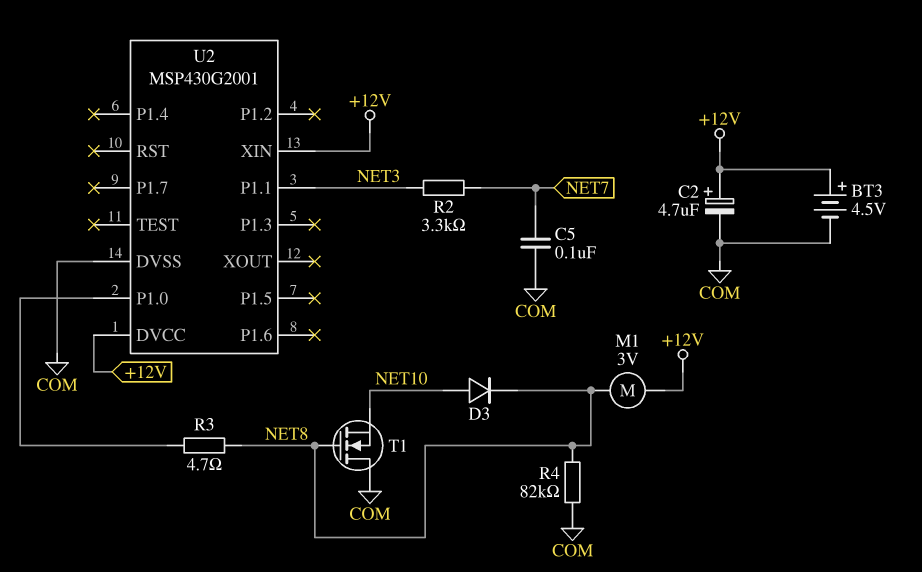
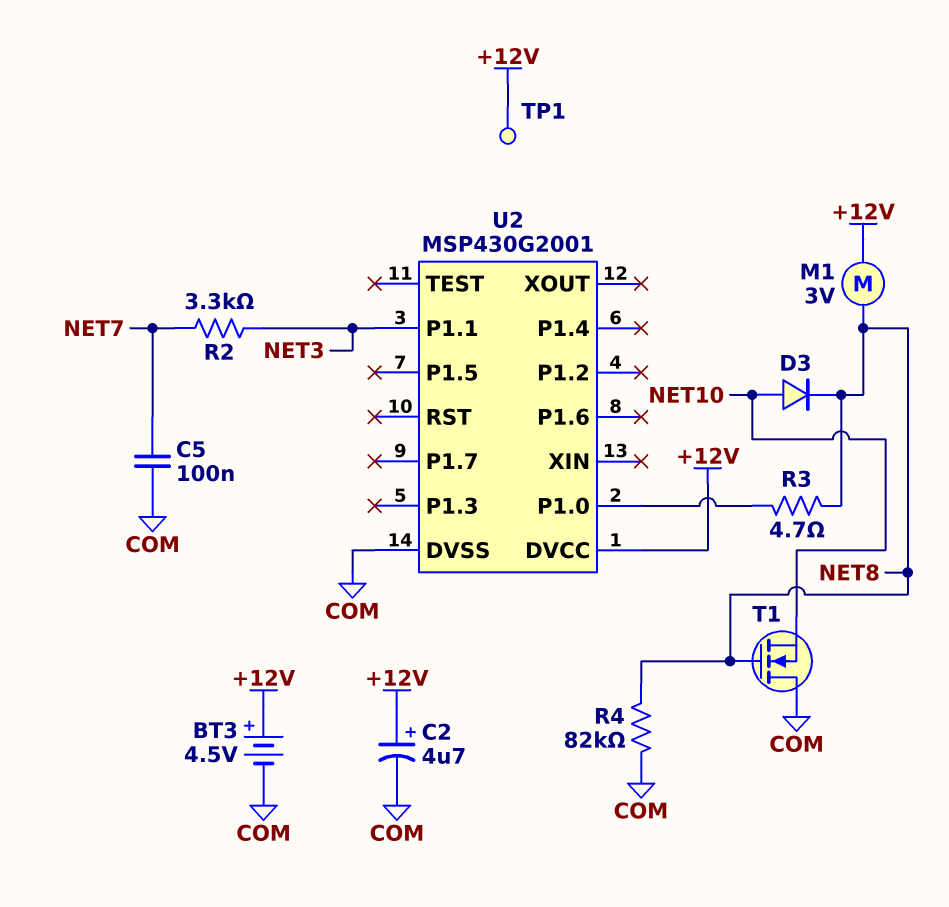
TP1: none -> test point (+12V)
U2 pin XIN: +12V -> none

